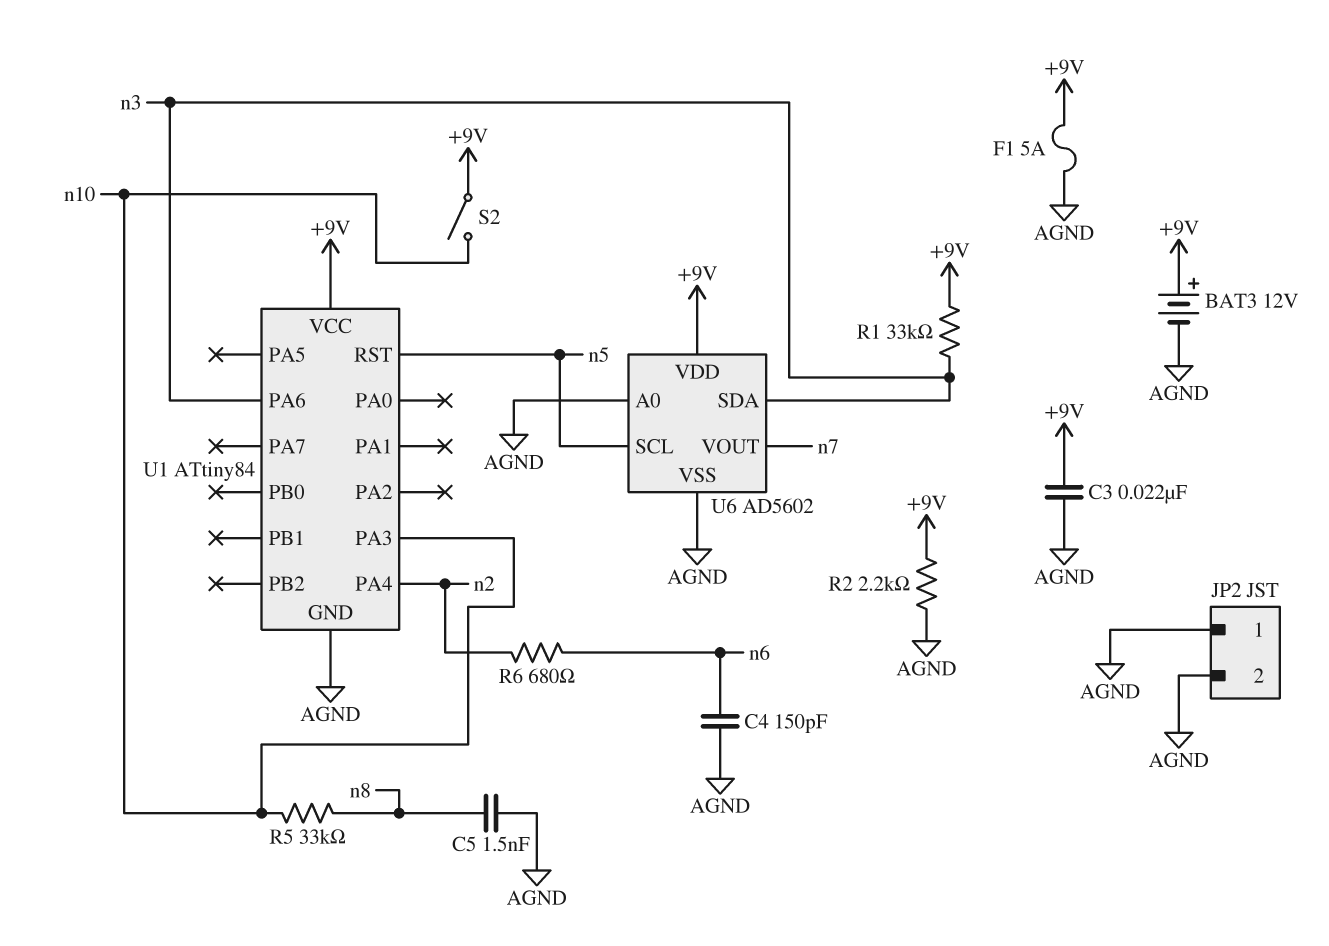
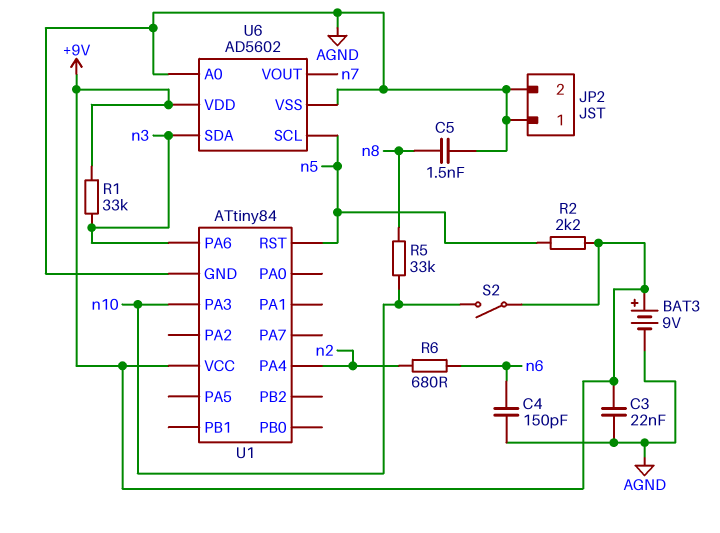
BAT3: 12V (plus +9V, minus AGND) -> 9V (plus +9V, minus AGND)
F1: 5A (+9V, AGND) -> none
R2: 2.2k (+9V, AGND) -> 2.2k (+9V, n5)

